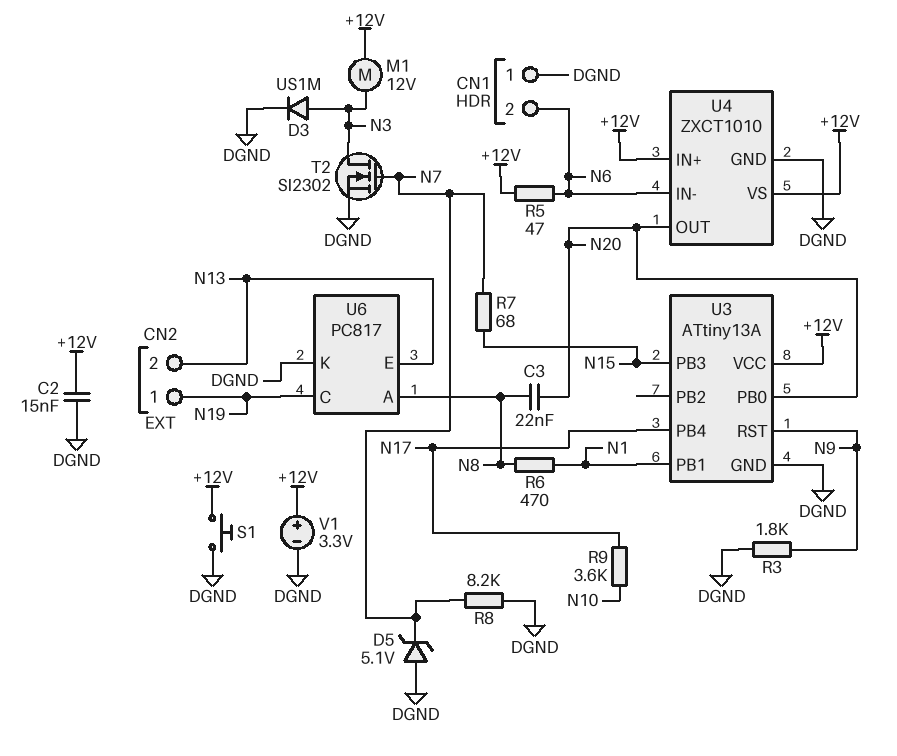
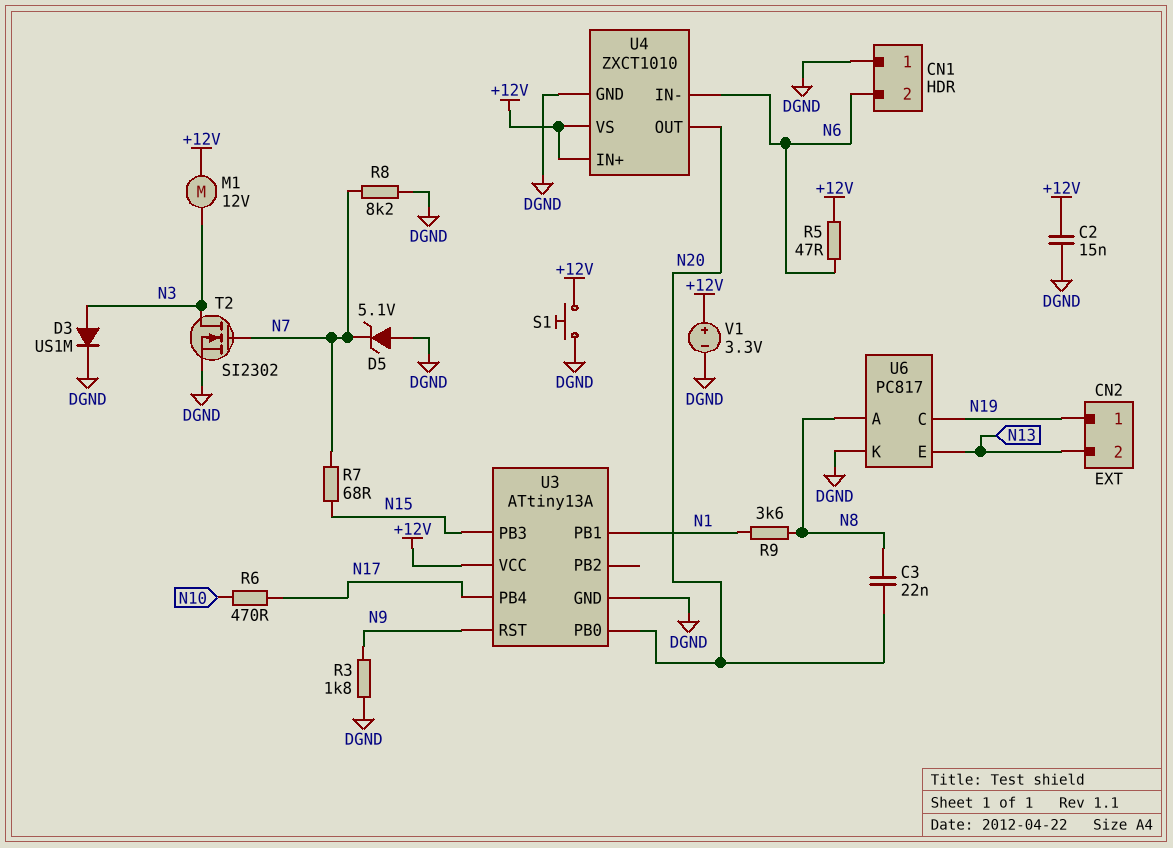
R6: 470 (N1, N8) -> 470 (N10, N17)
R9: 3.6k (N10, N17) -> 3.6k (N1, N8)

